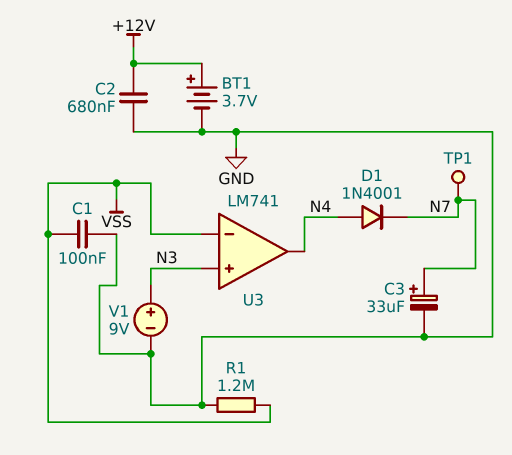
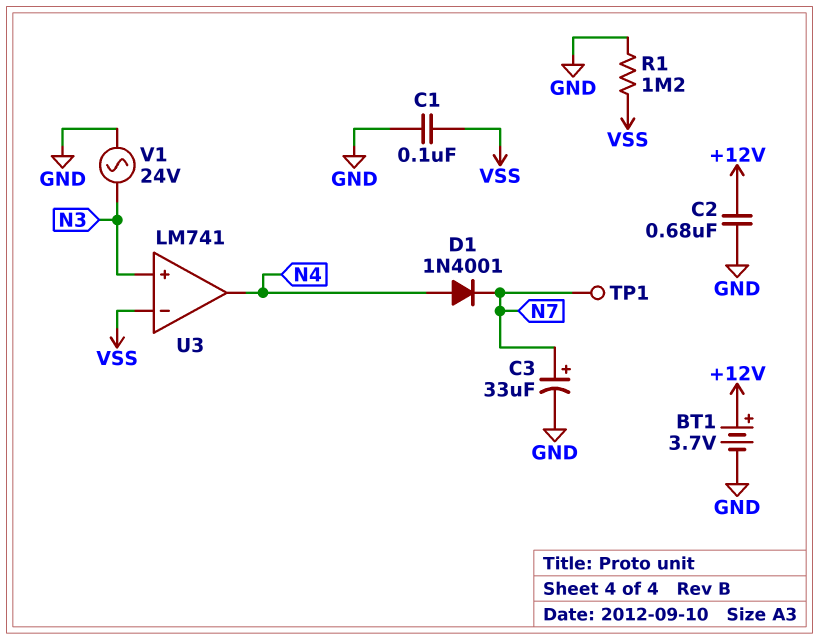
V1: 9V (plus N3, minus GND) -> AC 24V (GND, N3)

